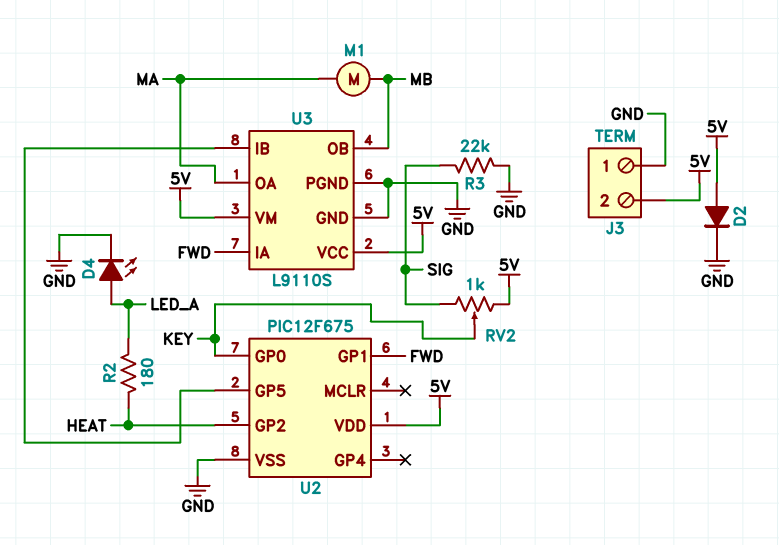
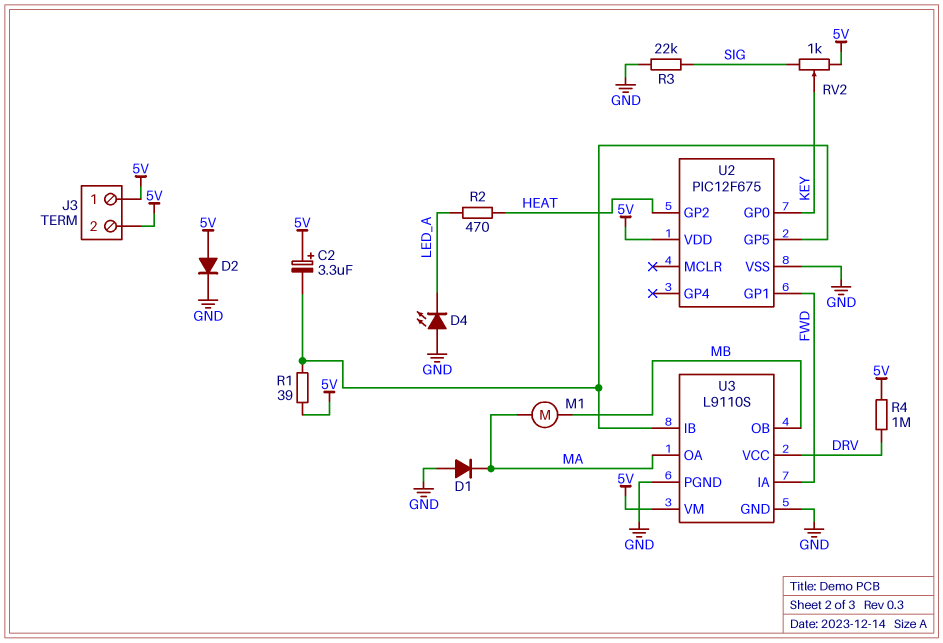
C2: none -> 3.3uF (plus 5V, minus U2/GP5)
D1: none -> diode (A GND, K MA)
D4: LED (A LED_A, K GND) -> LED (A GND, K LED_A)
J3 pin 1: GND -> 5V
R1: none -> 39 (5V, U2/GP5)
R2: 180 (HEAT, LED_A) -> 470 (HEAT, LED_A)
R4: none -> 1M (5V, DRV)
U3 pin VCC: 5V -> DRV

